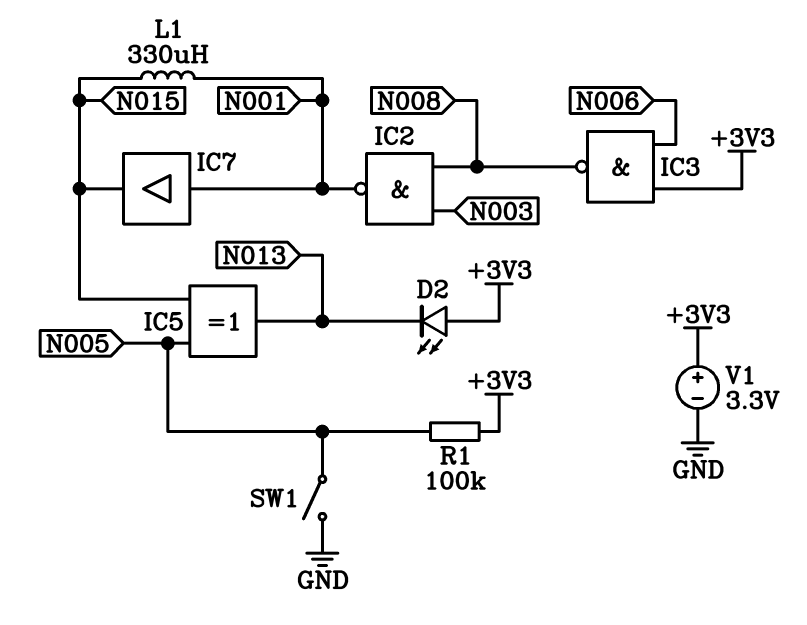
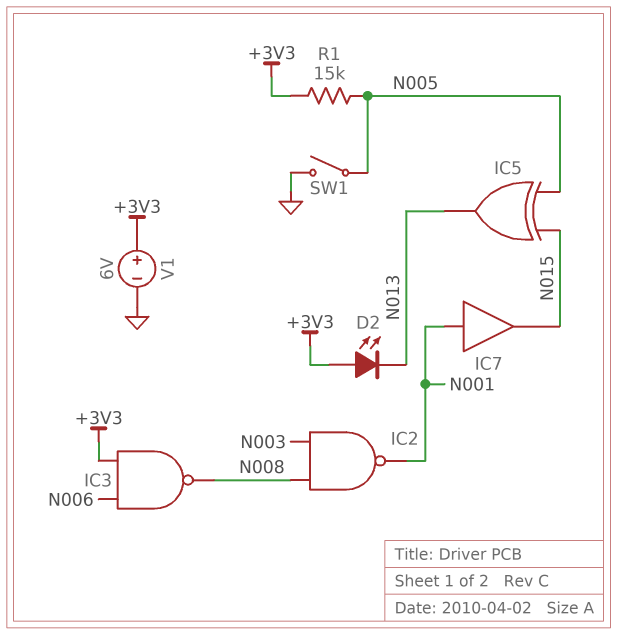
L1: 330uH (N001, N015) -> none
R1: 100k (+3V3, N005) -> 15k (+3V3, N005)
V1: 3.3V (plus +3V3, minus GND) -> 6V (plus +3V3, minus GND)

